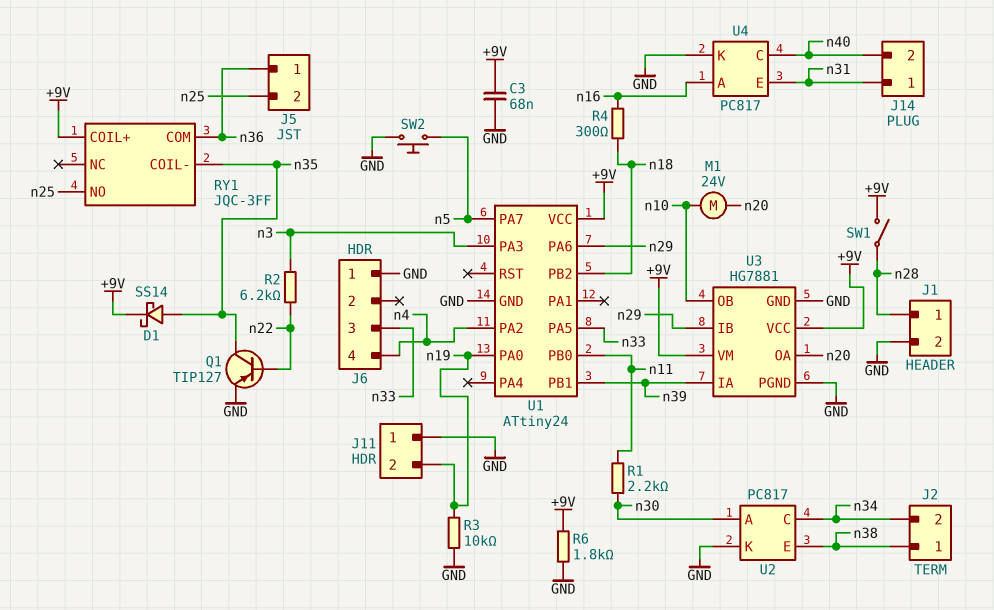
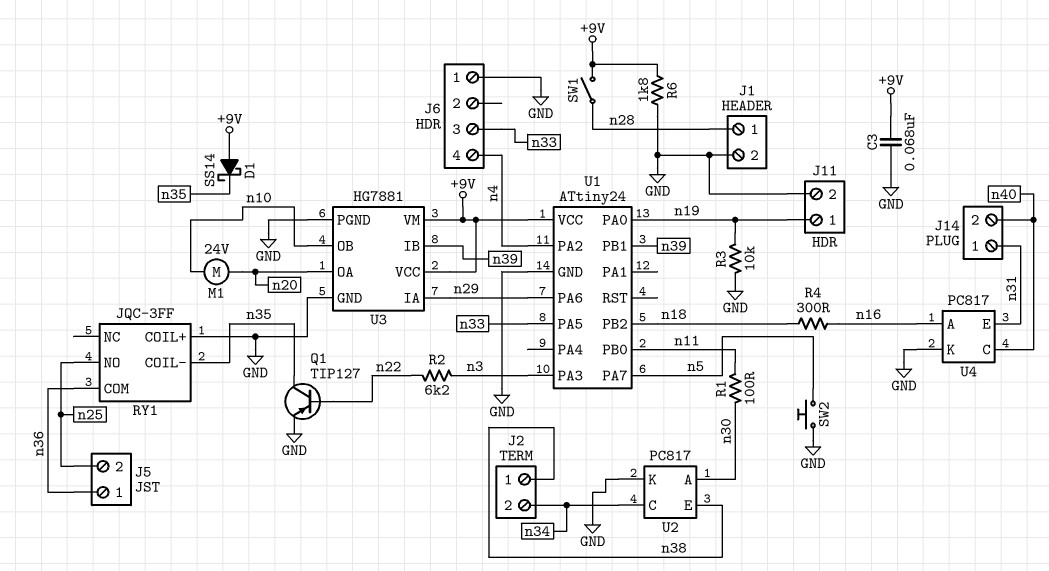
D1: schottky SS14 (A n35, K +9V) -> schottky SS14 (A +9V, K n35)
J11 pin 1: GND -> n19
J11 pin 2: n19 -> GND
R1: 2.2k (n11, n30) -> 100 (n11, n30)
RY1 pin COIL+: +9V -> GND
U3 pin IA: n39 -> n29
U3 pin IB: n29 -> n39

